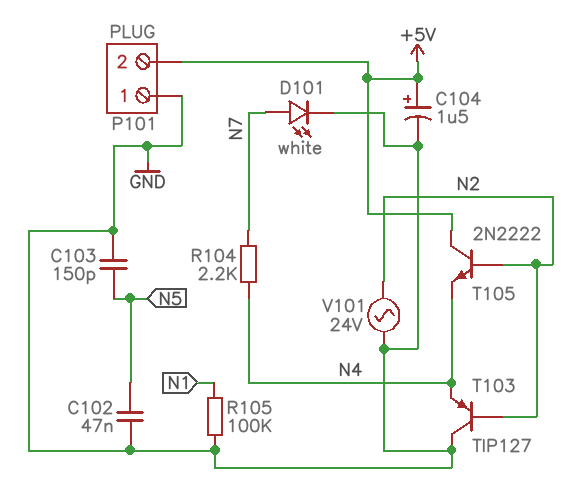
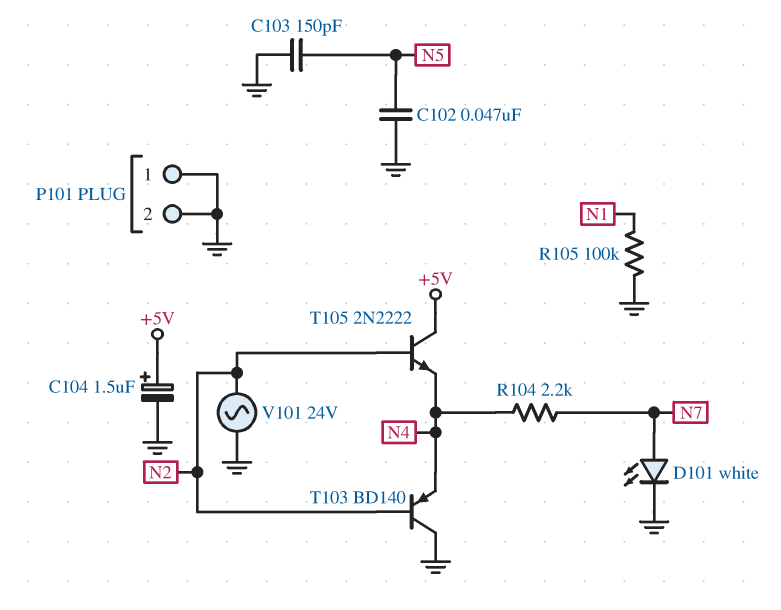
P101 pin 2: +5V -> GND
T103: PNP TIP127 (B N2, C GND, E N4) -> PNP BD140 (B N2, C GND, E N4)

